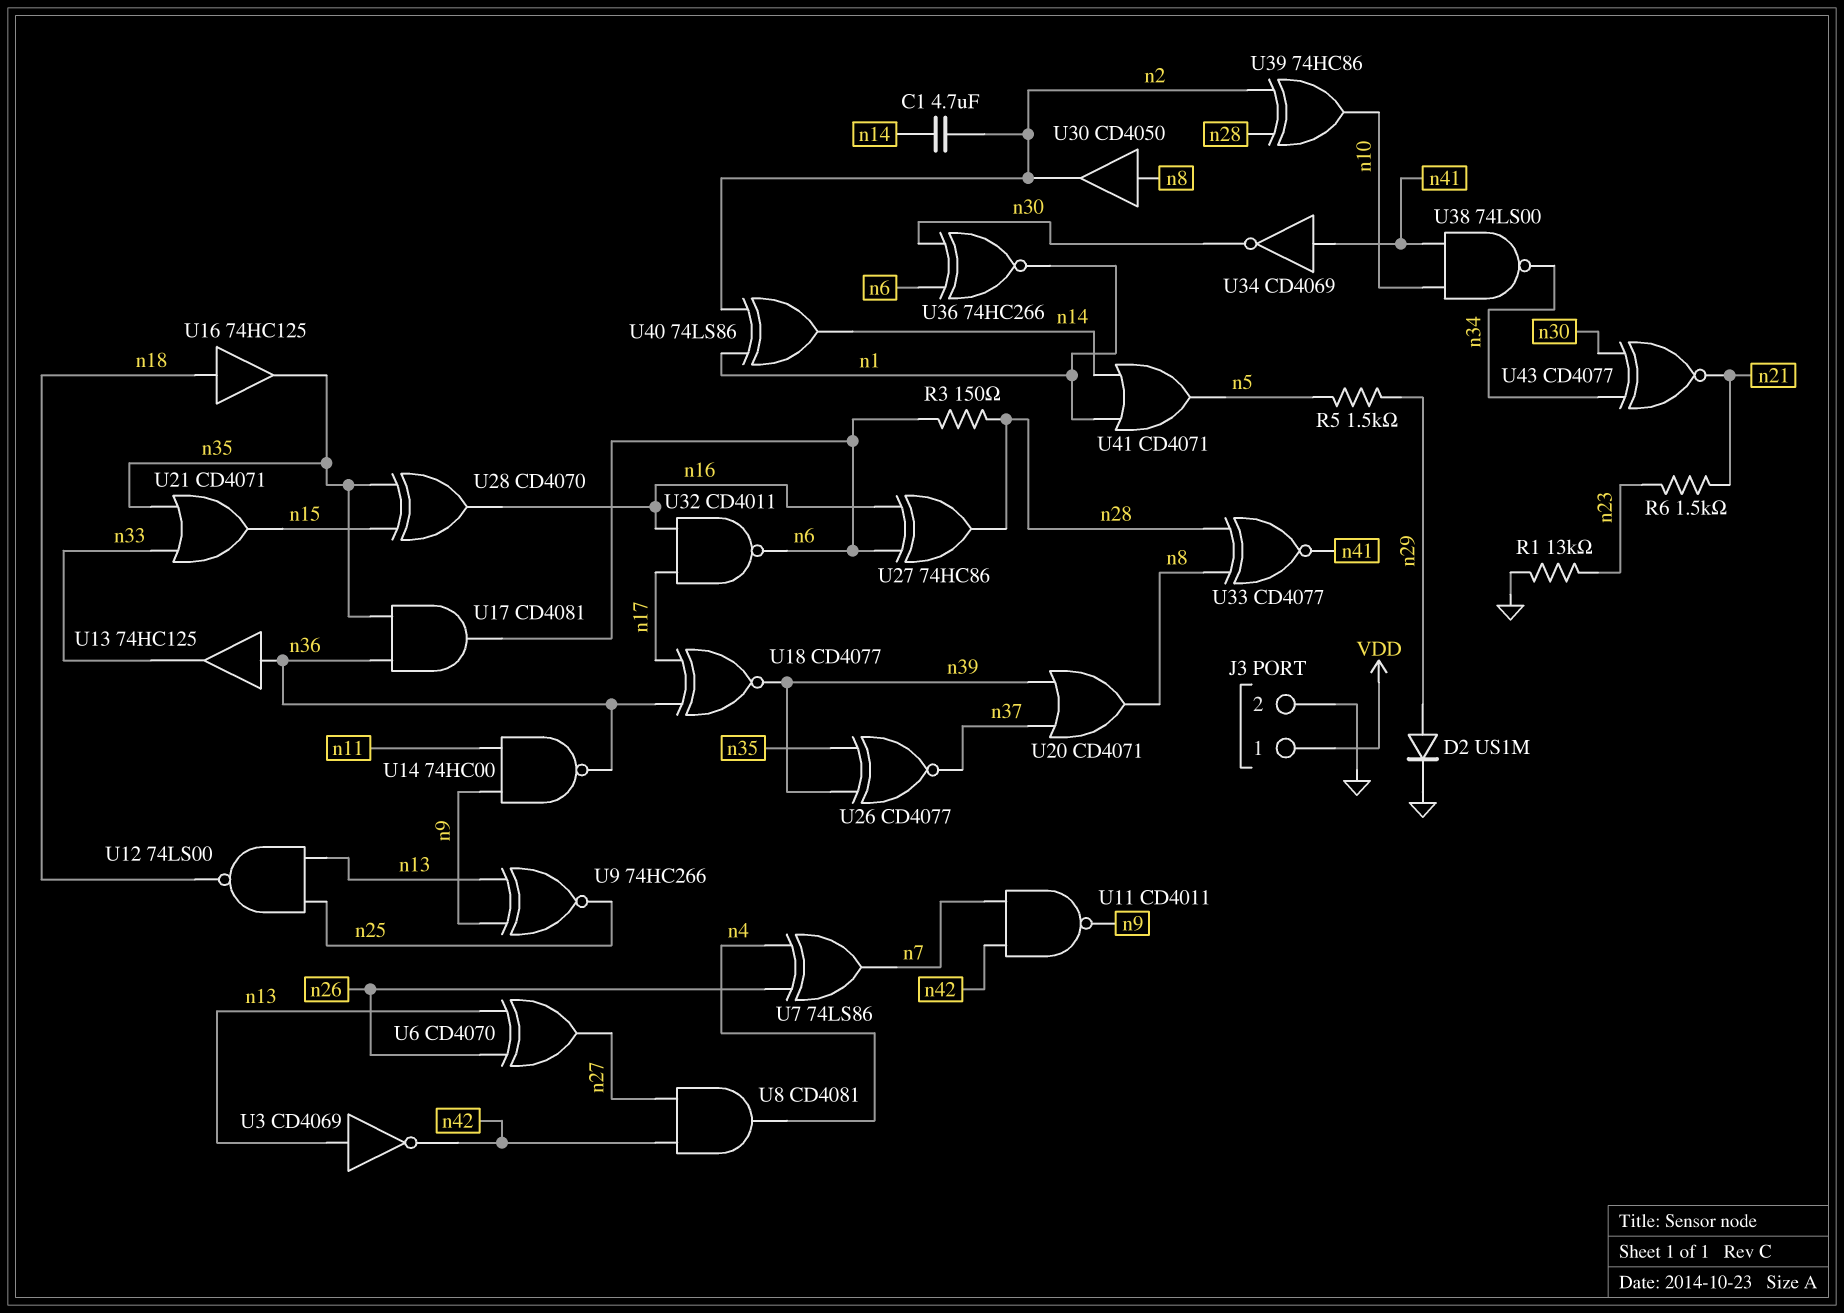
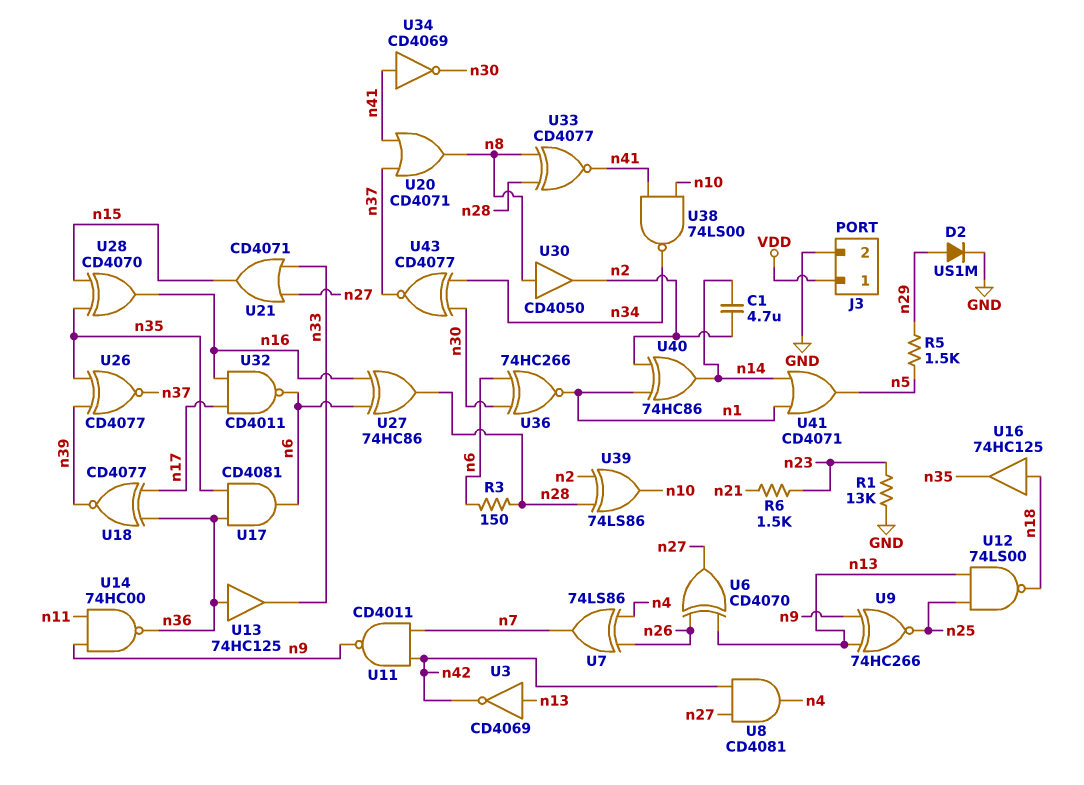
U20: OR CD4071 (in n37, in n39, out n8) -> OR CD4071 (in n37, in n41, out n8)
U21: OR CD4071 (in n33, in n35, out n15) -> OR CD4071 (in n27, in n33, out n15)
U39: XOR 74HC86 (in n2, in n28, out n10) -> XOR 74LS86 (in n2, in n28, out n10)
U40: XOR 74LS86 (in n1, in n2, out n14) -> XOR 74HC86 (in n1, in n2, out n14)
U43: XNOR CD4077 (in n30, in n34, out n21) -> XNOR CD4077 (in n30, in n34, out n37)

